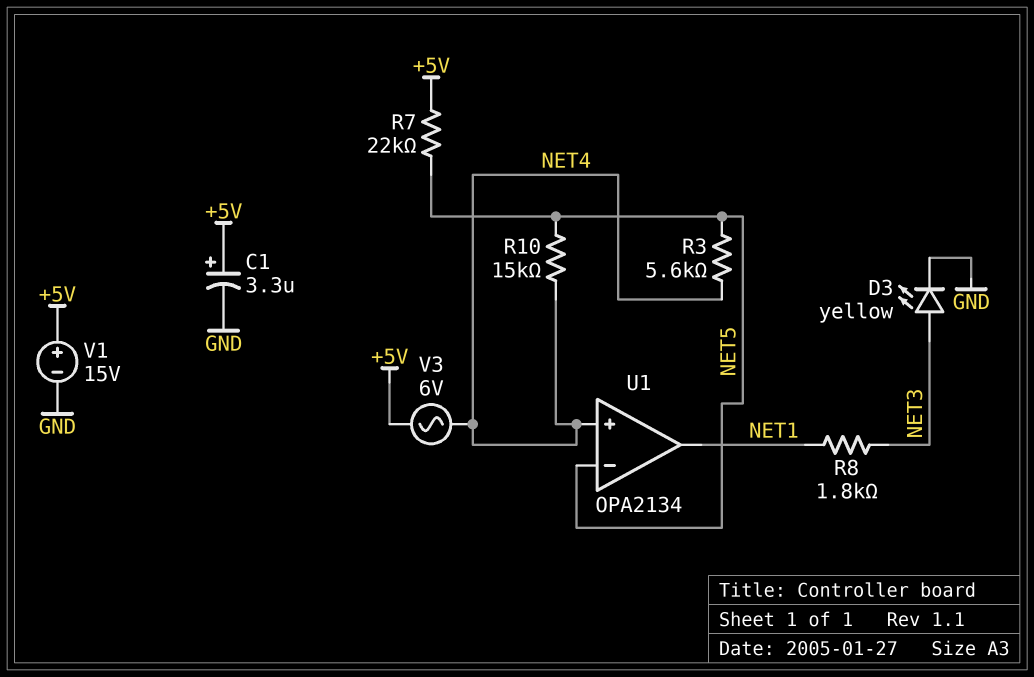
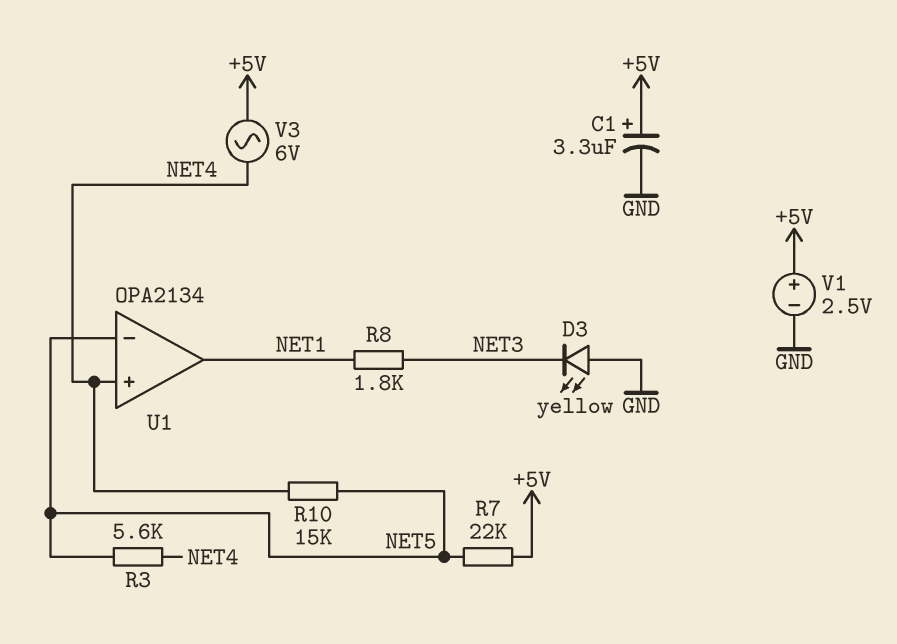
D3: LED yellow (A NET3, K GND) -> LED yellow (A GND, K NET3)
V1: 15V (plus +5V, minus GND) -> 2.5V (plus +5V, minus GND)

